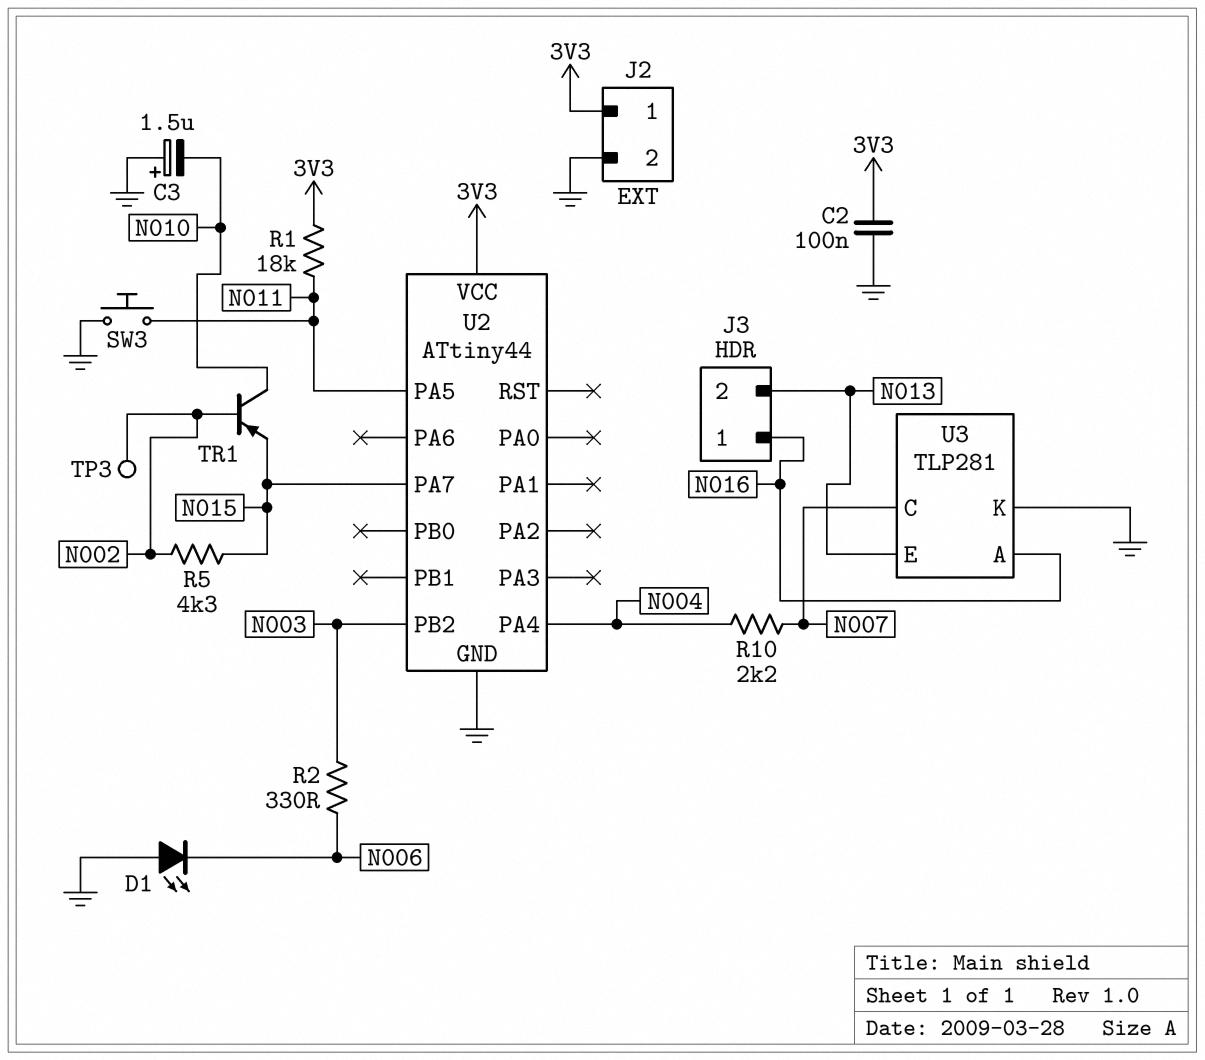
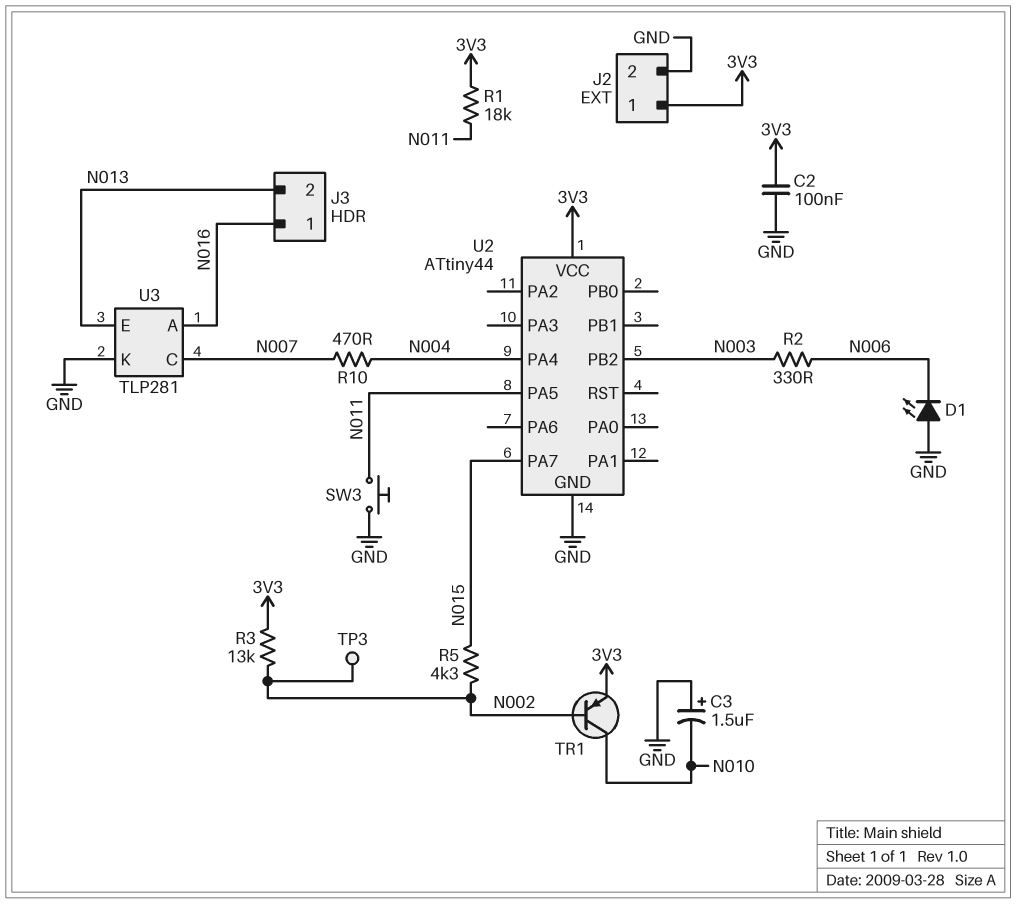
R3: none -> 13k (3V3, N002)
R10: 2.2k (N004, N007) -> 470 (N004, N007)
TR1: PNP (B N002, C N010, E N015) -> PNP (B N002, C N010, E 3V3)

